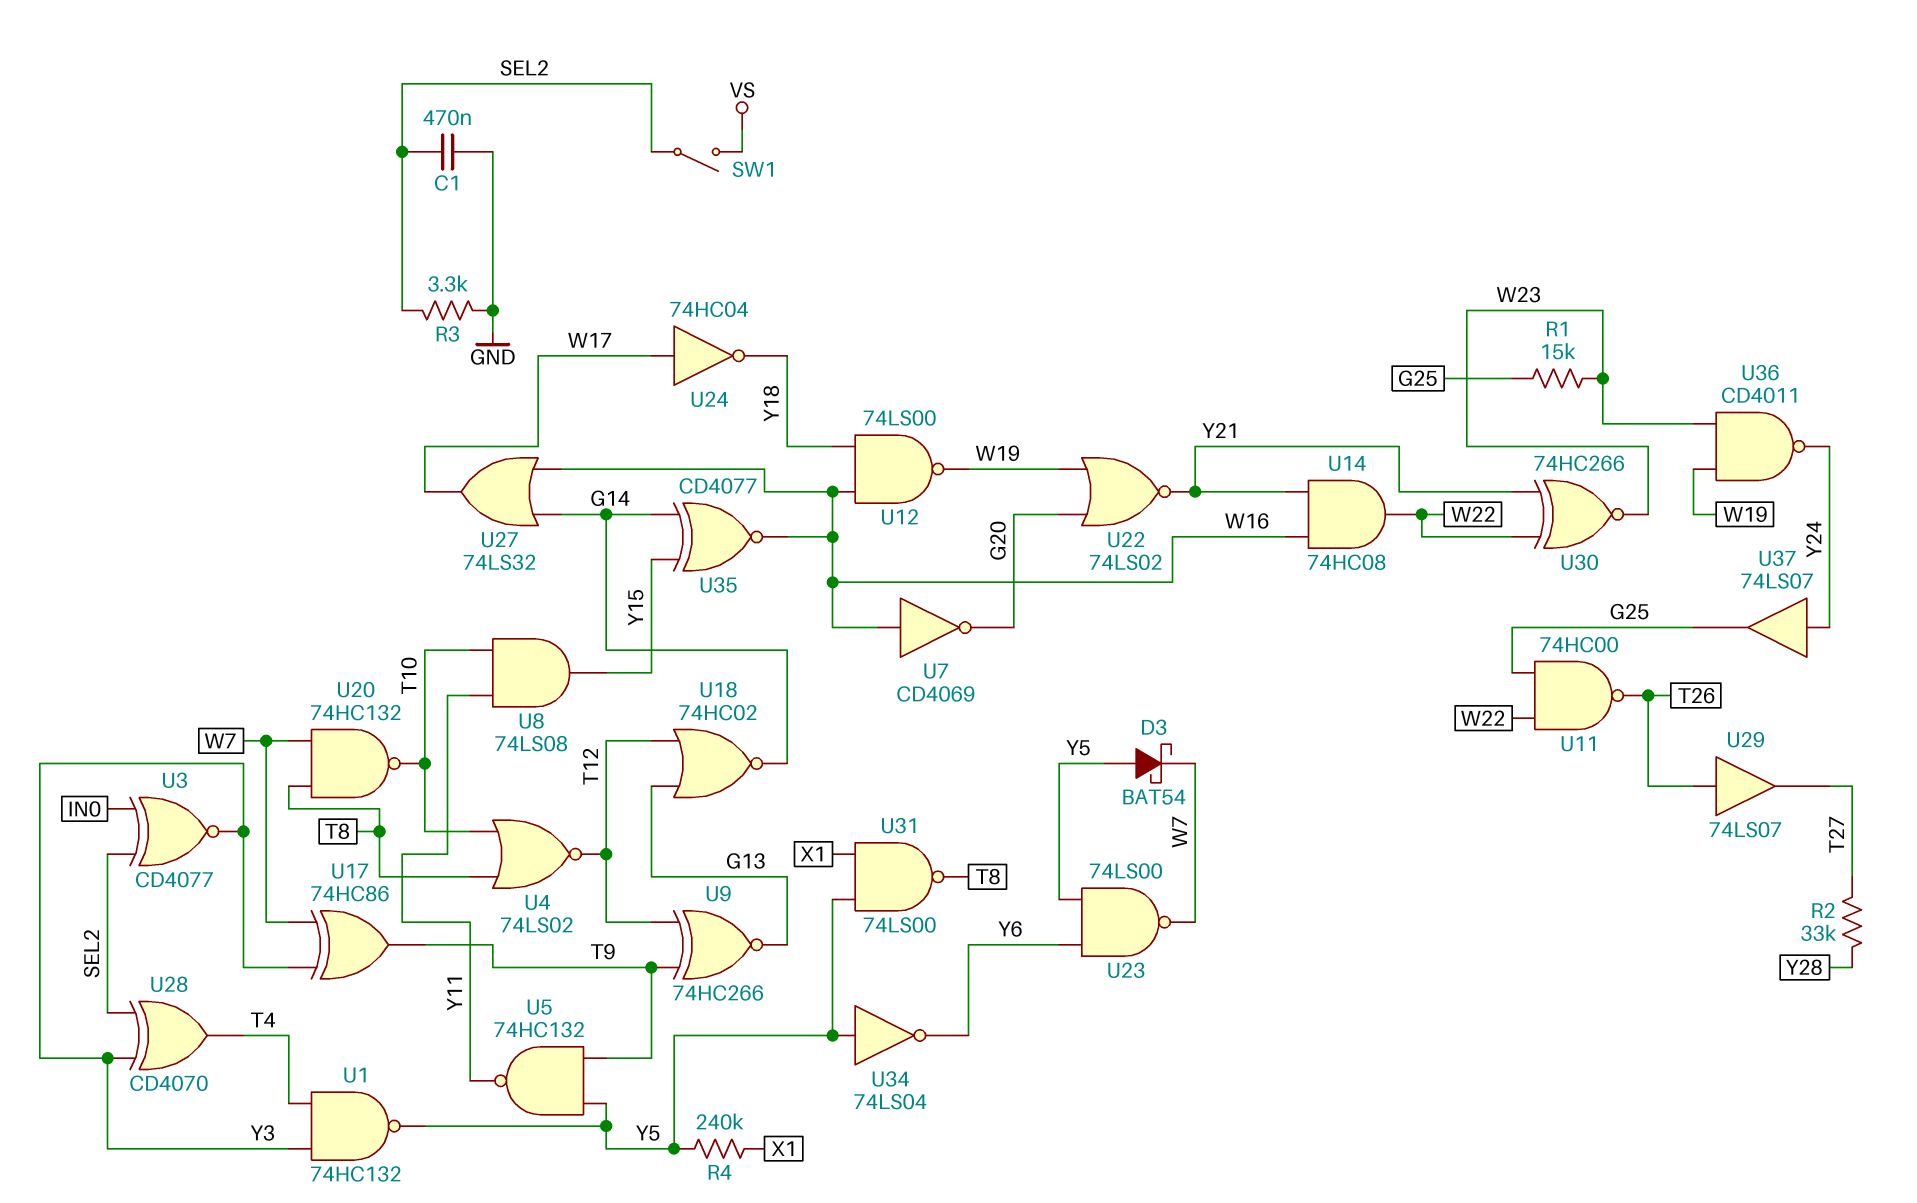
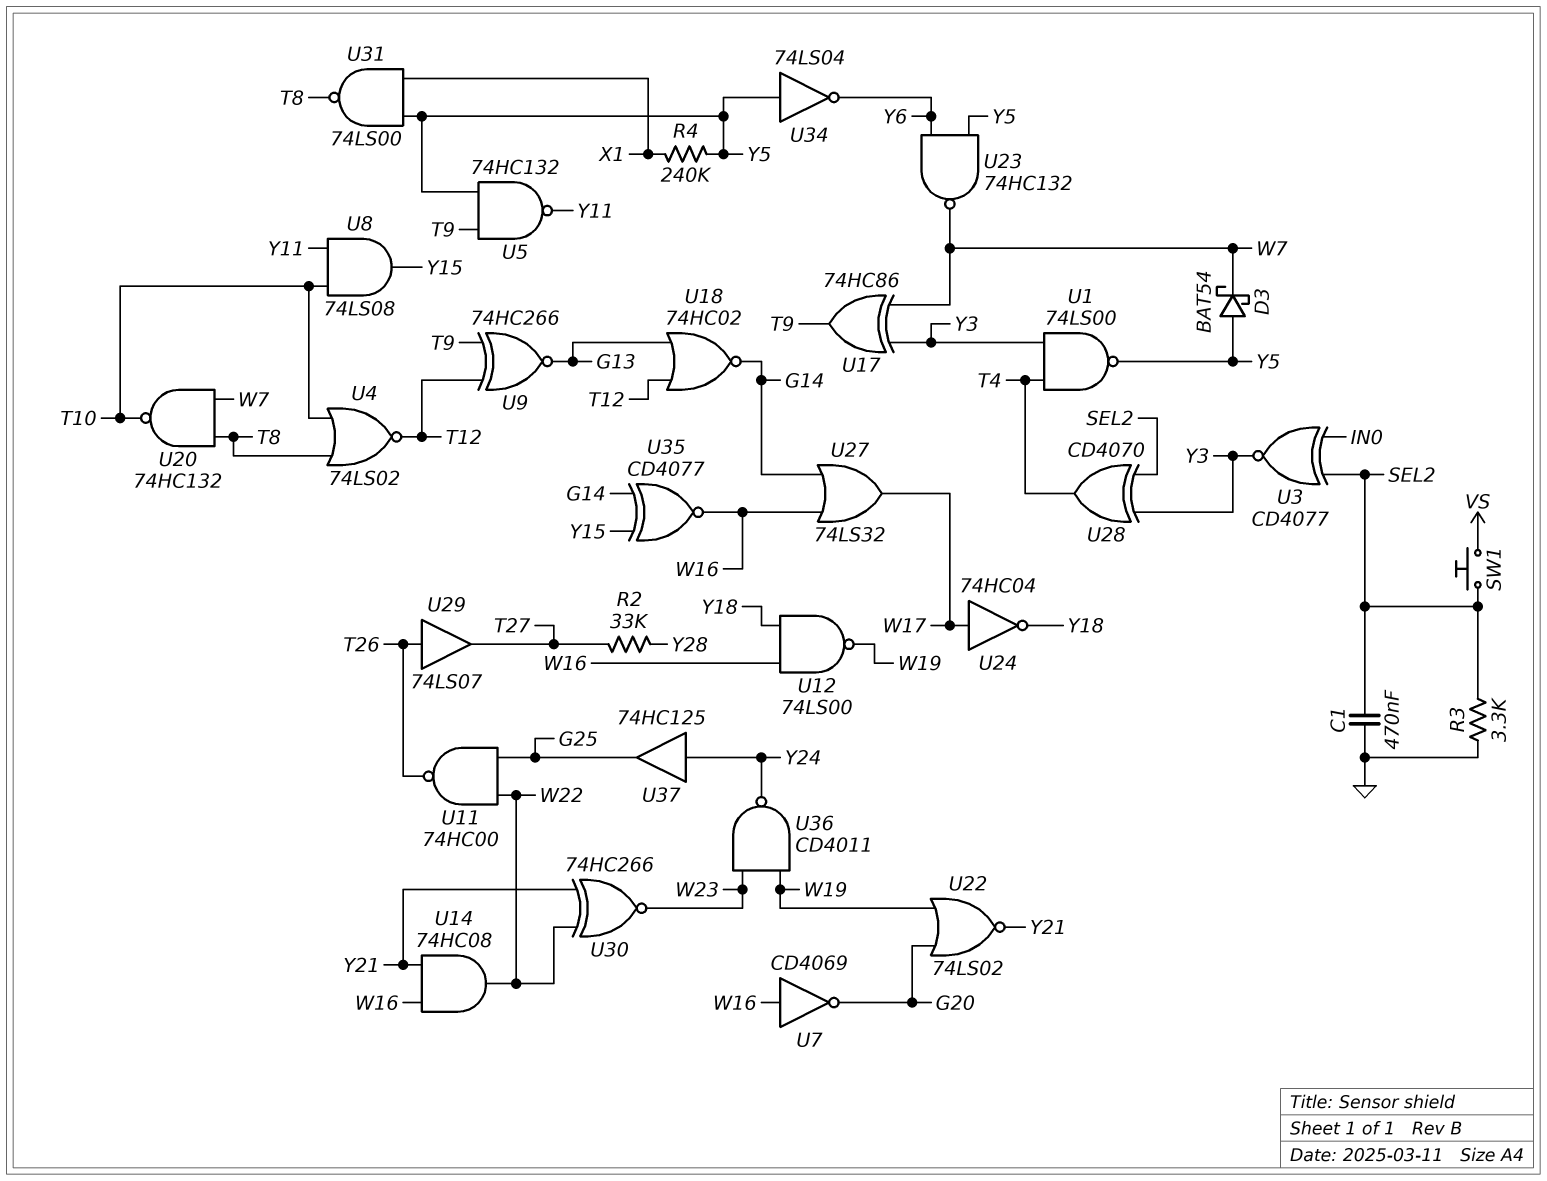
R1: 15k (G25, W23) -> none
SW1: switch (SEL2, VS) -> button (SEL2, VS)
U1: NAND 74HC132 (in T4, in Y3, out Y5) -> NAND 74LS00 (in T4, in Y3, out Y5)
U23: NAND 74LS00 (in Y5, in Y6, out W7) -> NAND 74HC132 (in Y5, in Y6, out W7)
U37: buffer 74LS07 (in Y24, out G25) -> buffer 74HC125 (in Y24, out G25)

